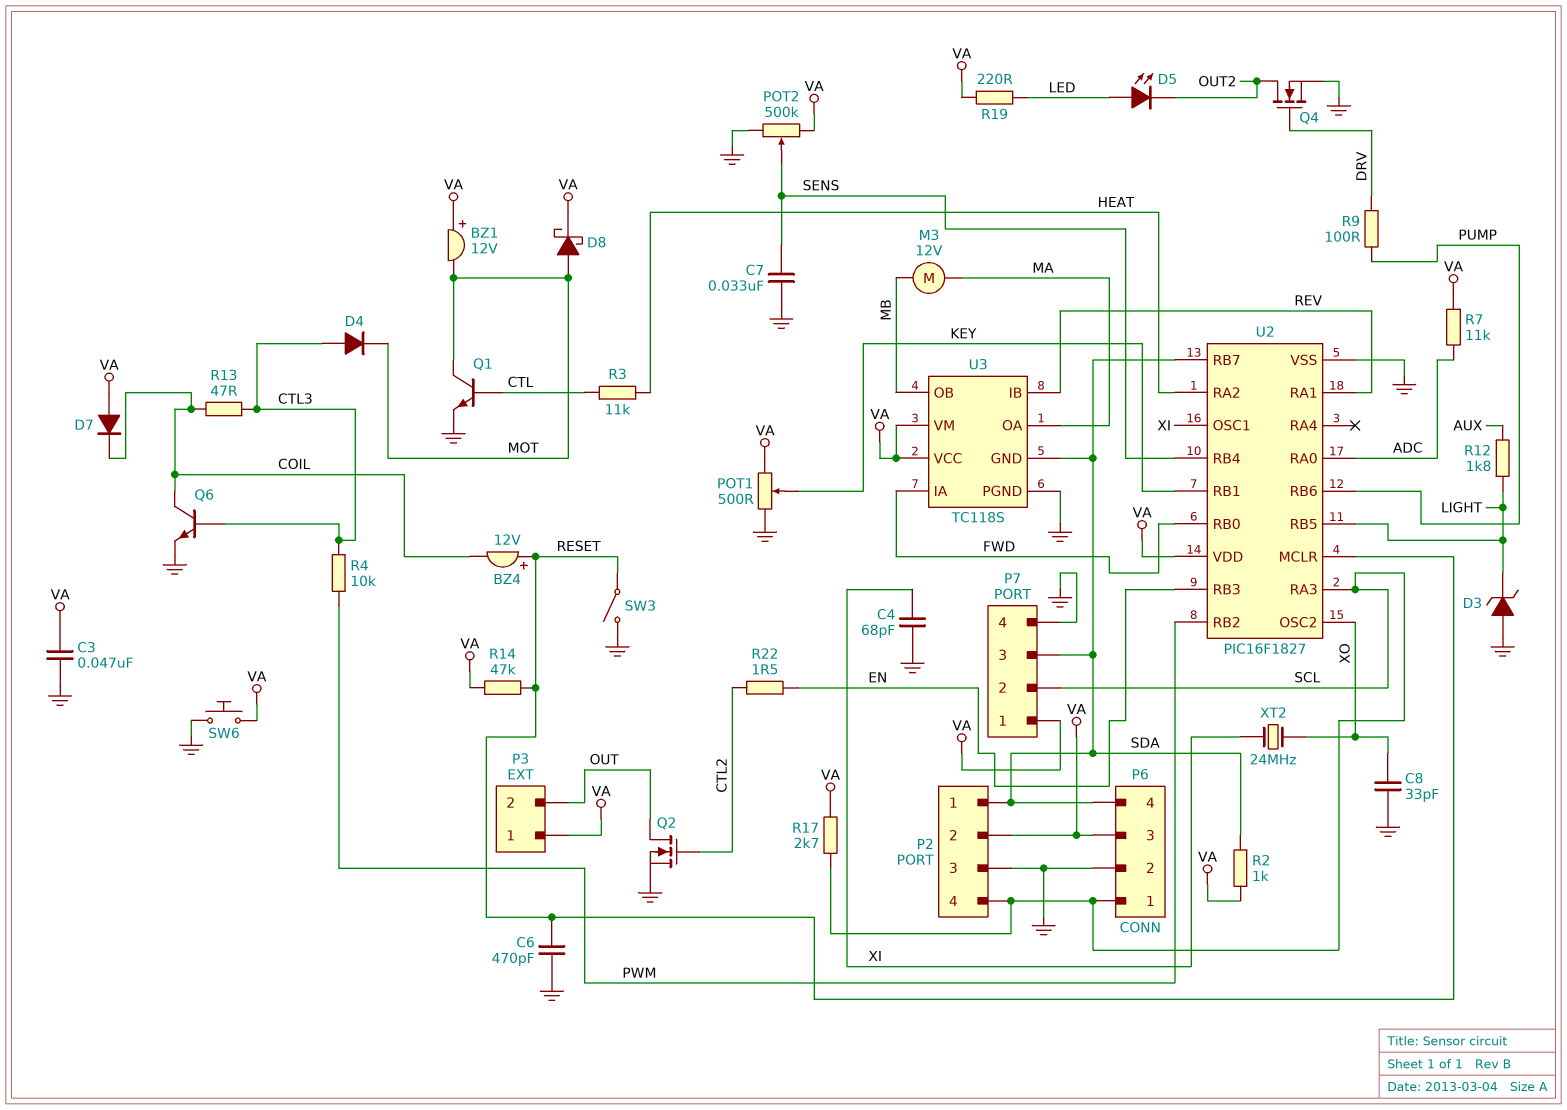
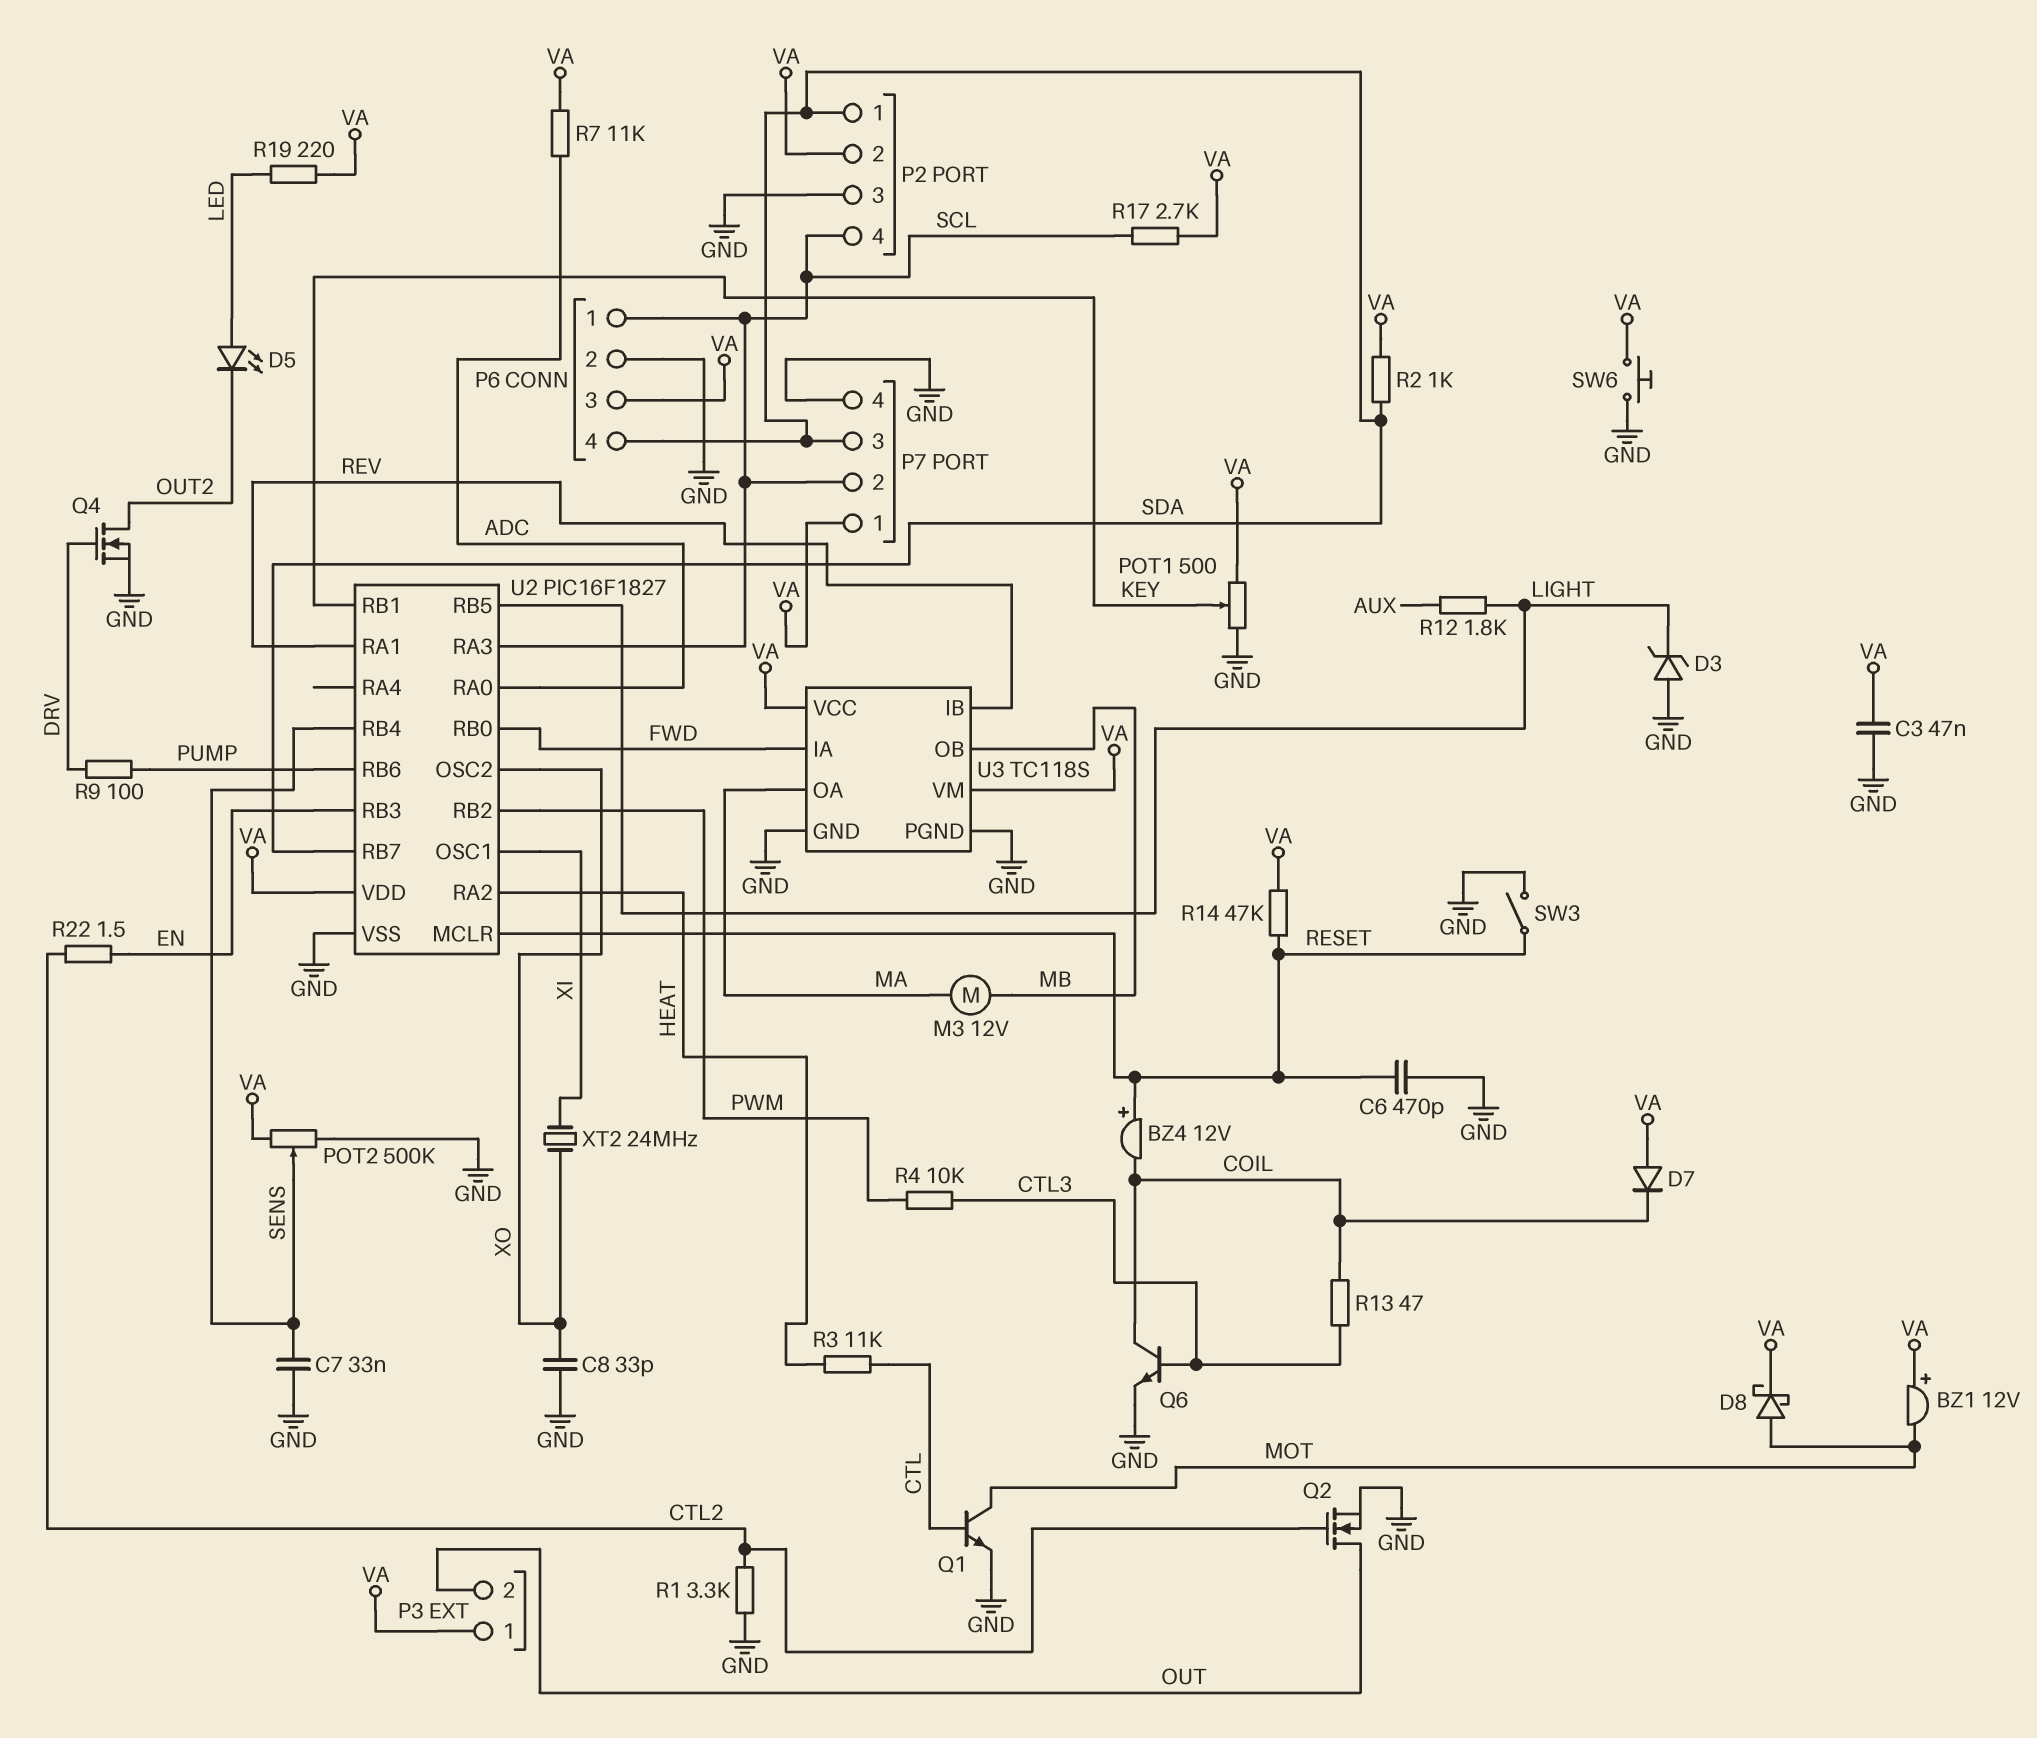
C4: 68pF (GND, XI) -> none
D4: diode (A CTL3, K MOT) -> none
R1: none -> 3.3k (CTL2, GND)
U3 pin GND: SDA -> GND

